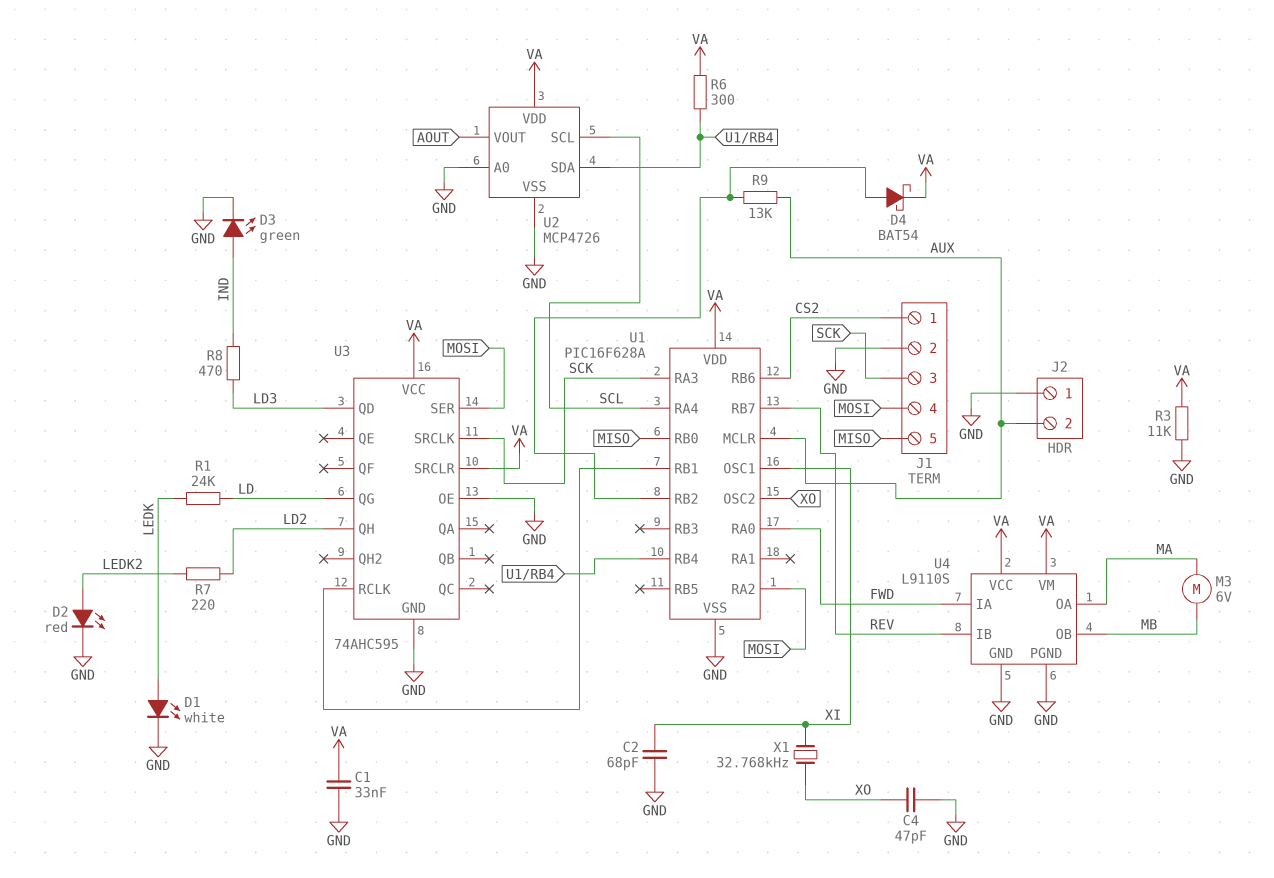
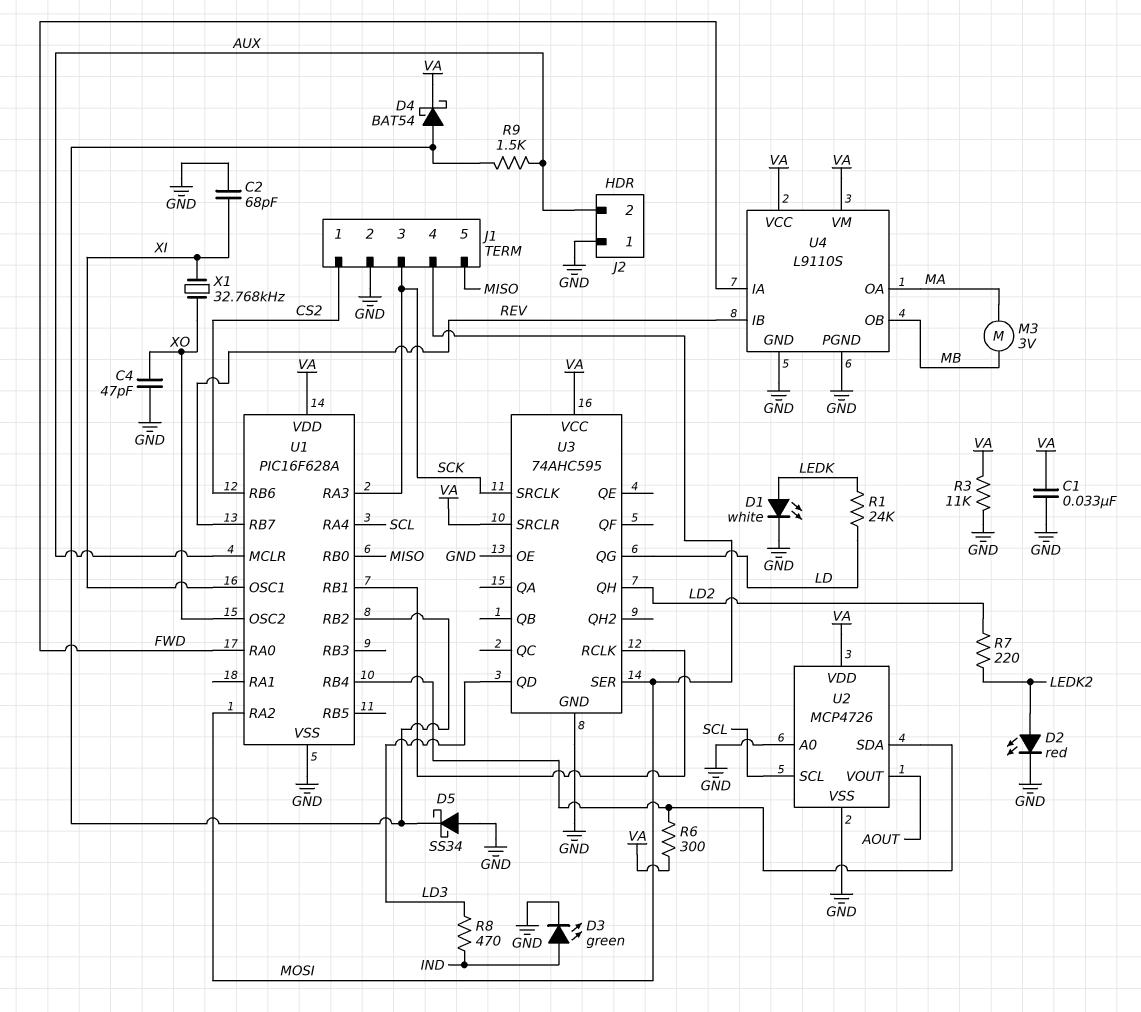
D5: none -> schottky SS34 (A GND, K U1/RB2)
M3: motor 6V (MA, MB) -> motor 3V (MA, MB)
R9: 13k (AUX, U1/RB2) -> 1.5k (AUX, U1/RB2)

